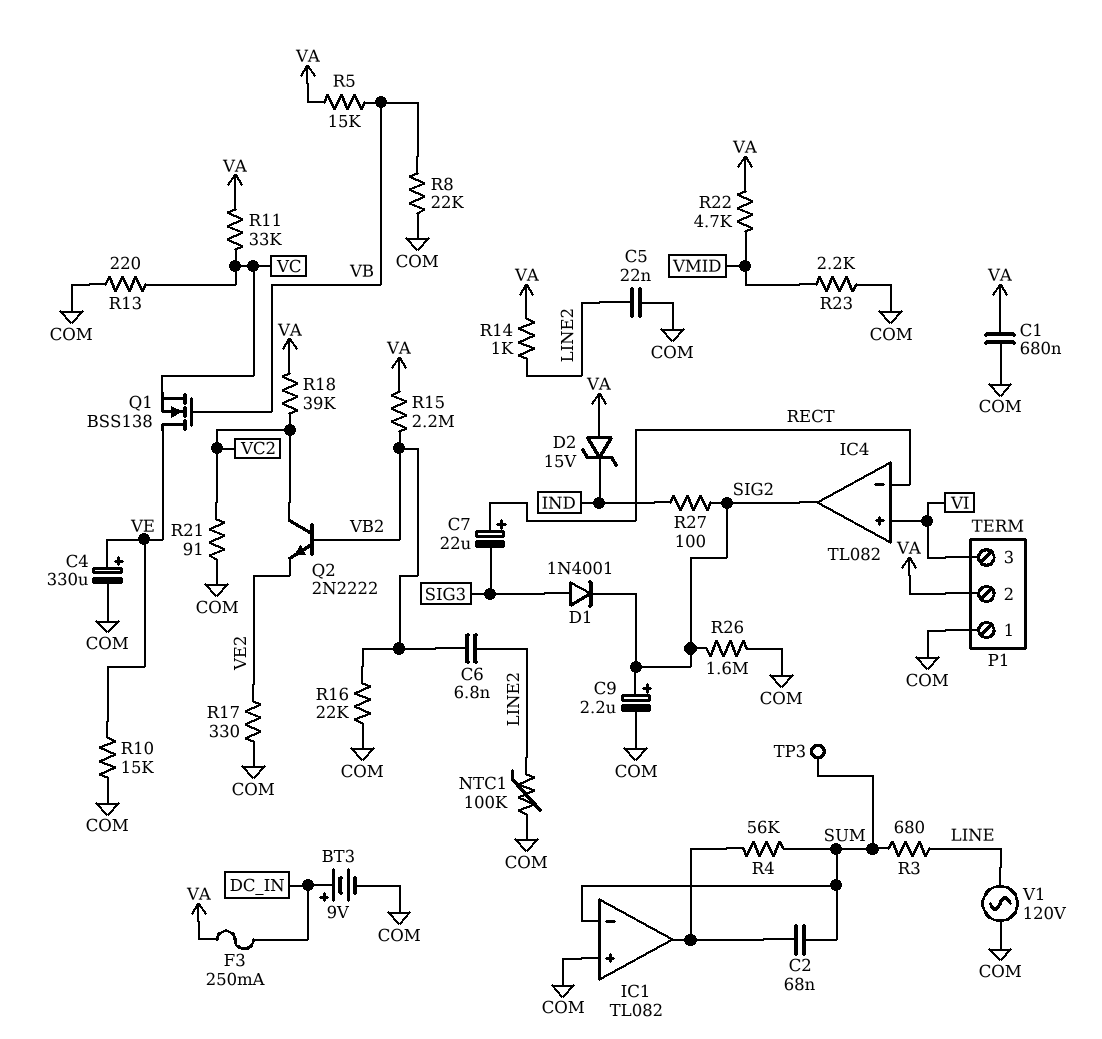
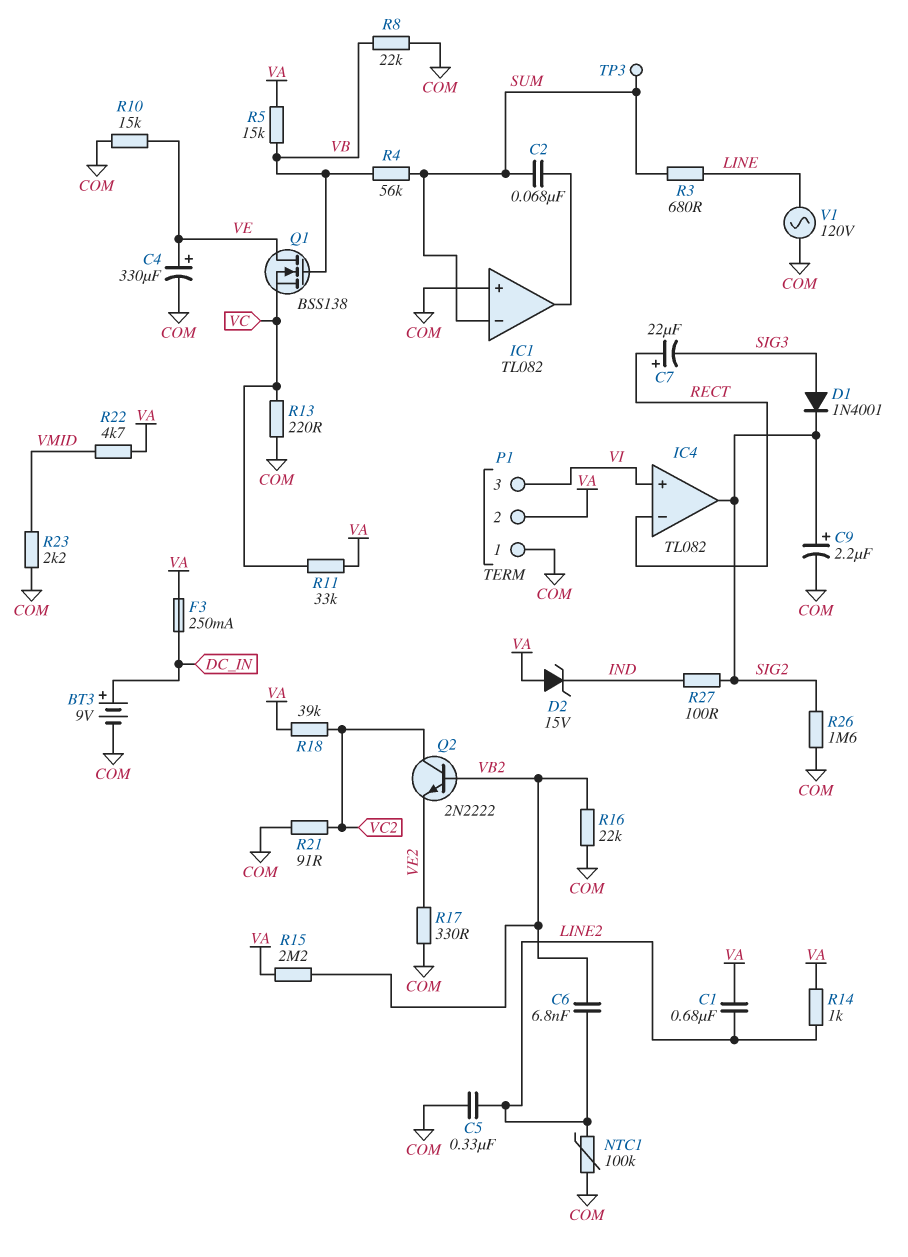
C1: 680nF (COM, VA) -> 680nF (LINE2, VA)
C5: 22nF (COM, LINE2) -> 330nF (COM, LINE2)
R4: 56k (IC1/out, SUM) -> 56k (SUM, VB)

